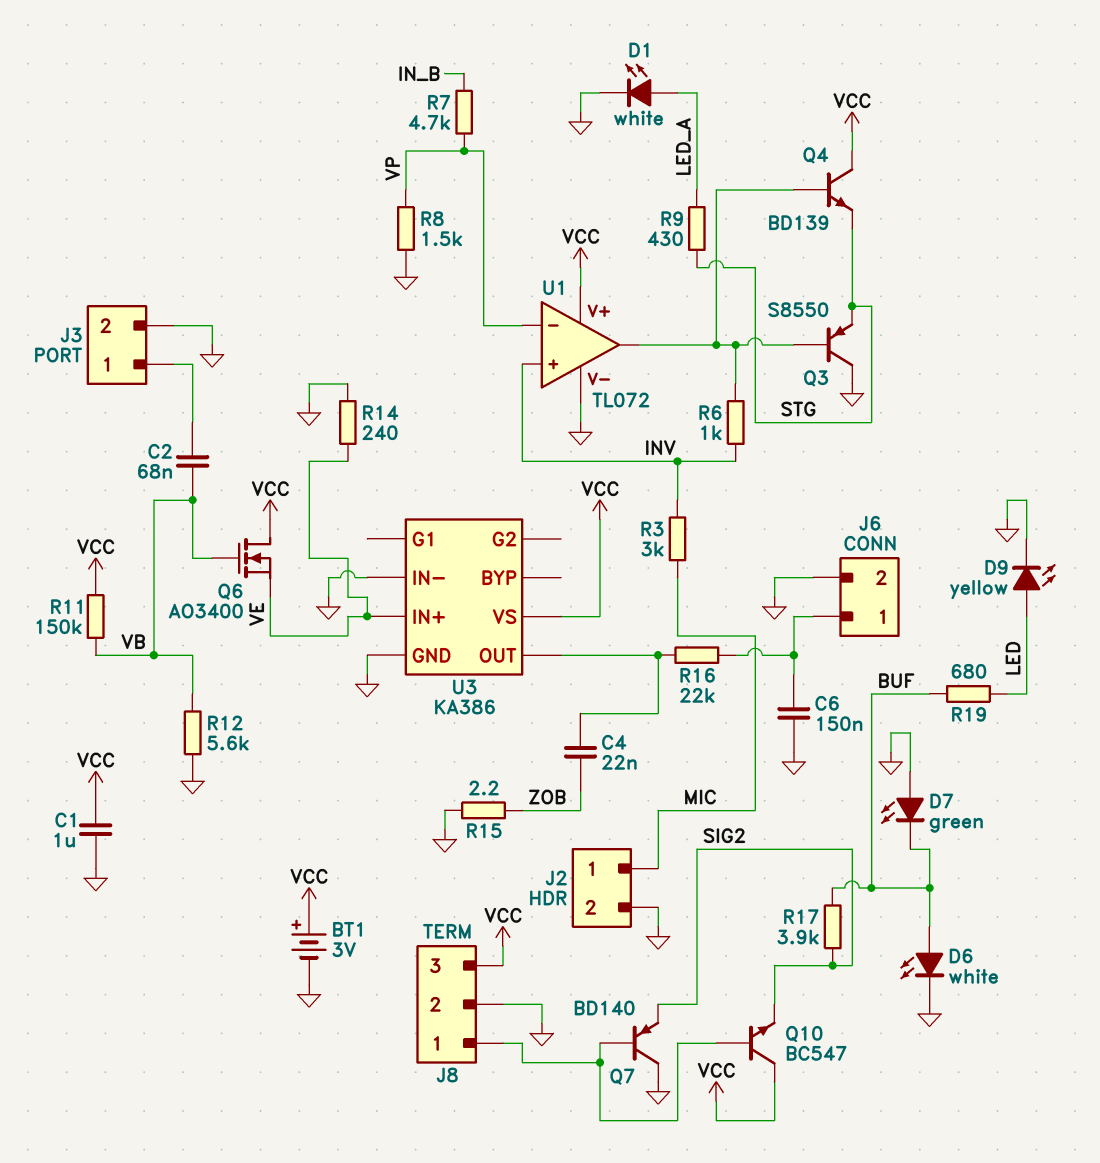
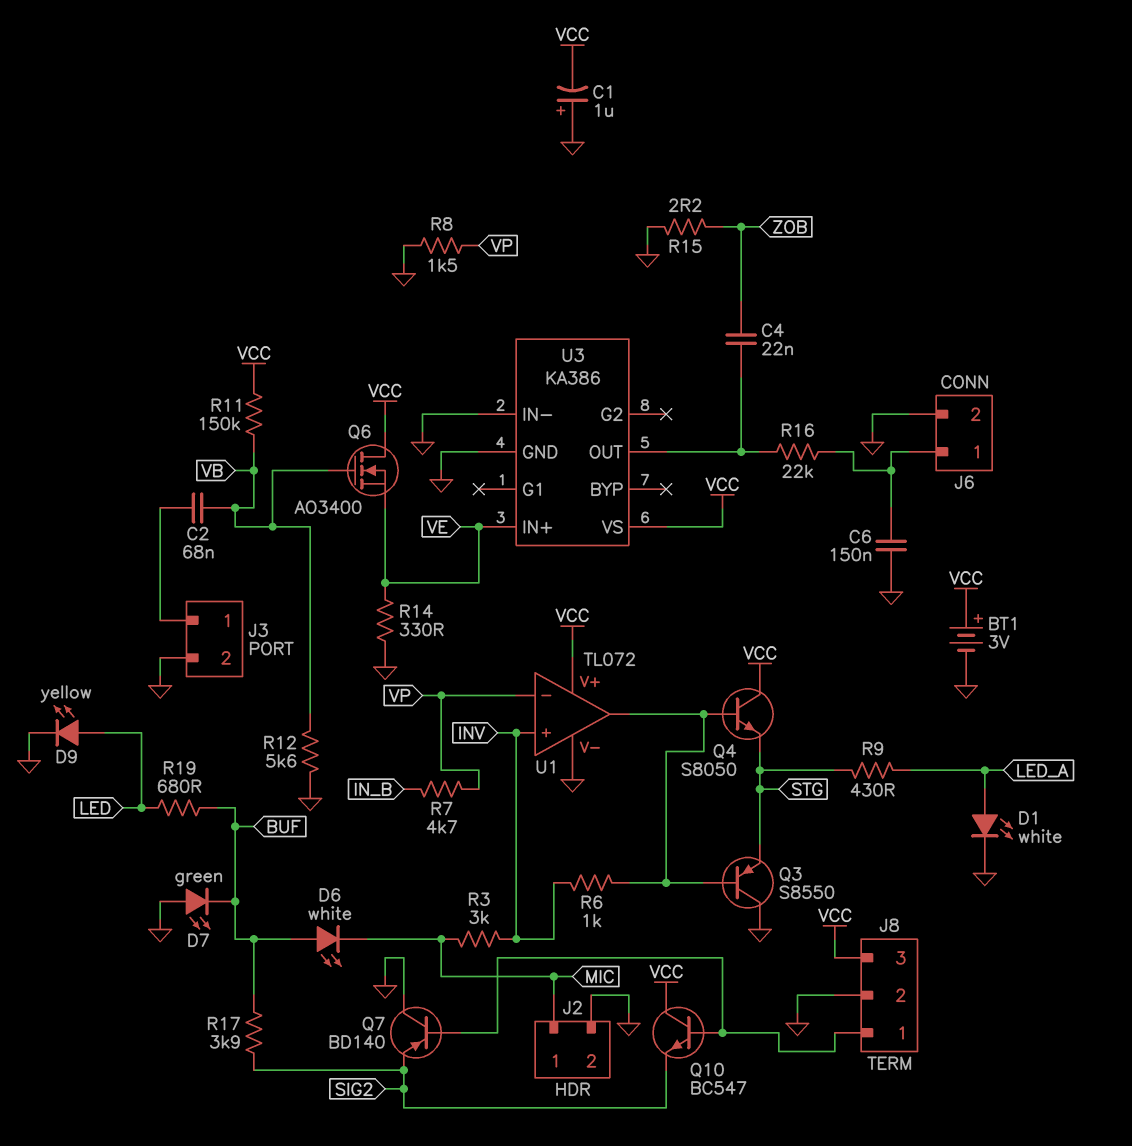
C1: 1uF (GND, VCC) -> 1uF (plus GND, minus VCC)
D6: LED white (A BUF, K GND) -> LED white (A BUF, K MIC)
Q4: NPN BD139 (B U1/out, C VCC, E STG) -> NPN S8050 (B U1/out, C VCC, E STG)
R14: 240 (GND, VE) -> 330 (GND, VE)

